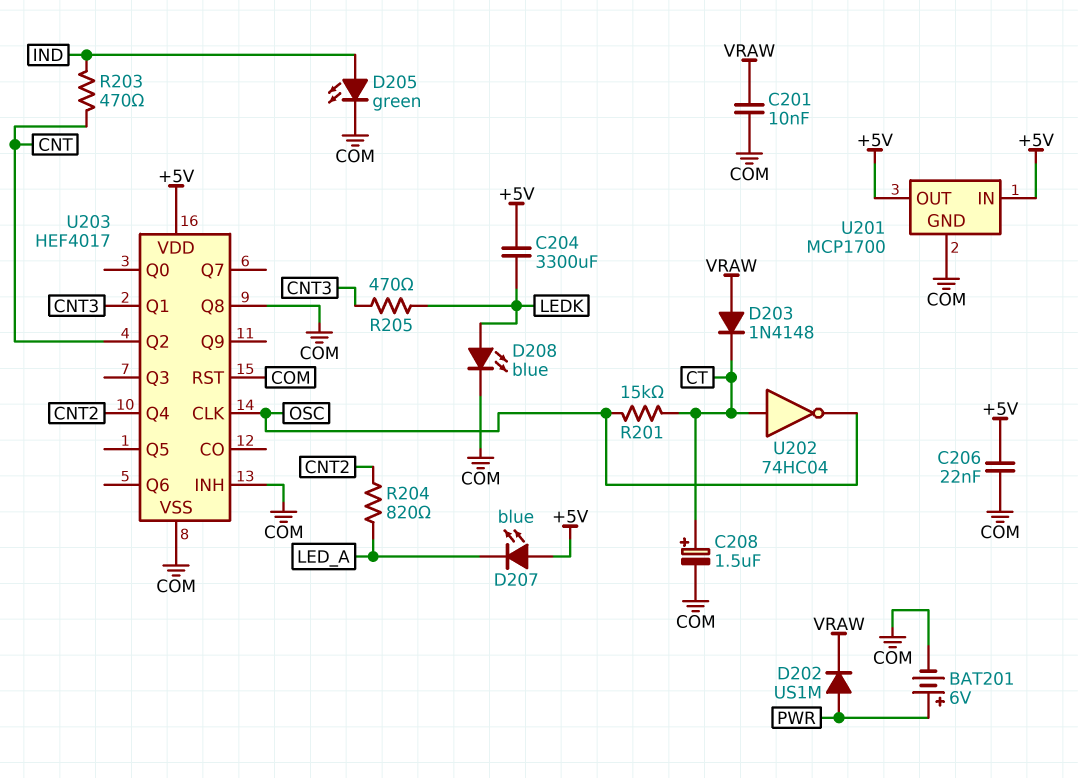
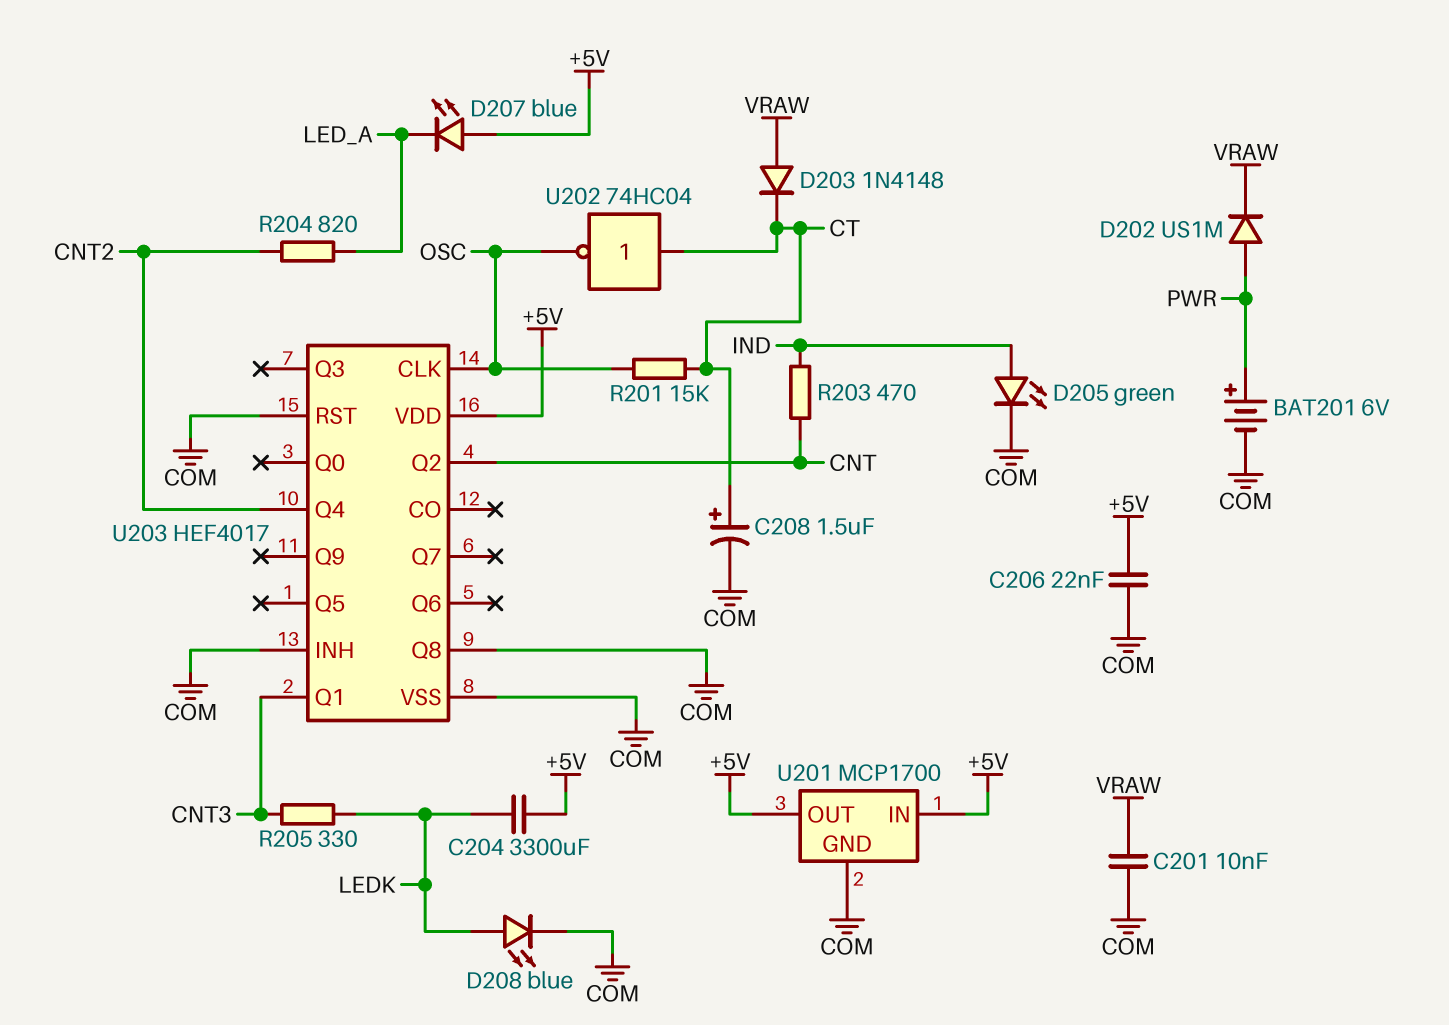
R205: 470 (CNT3, LEDK) -> 330 (CNT3, LEDK)

